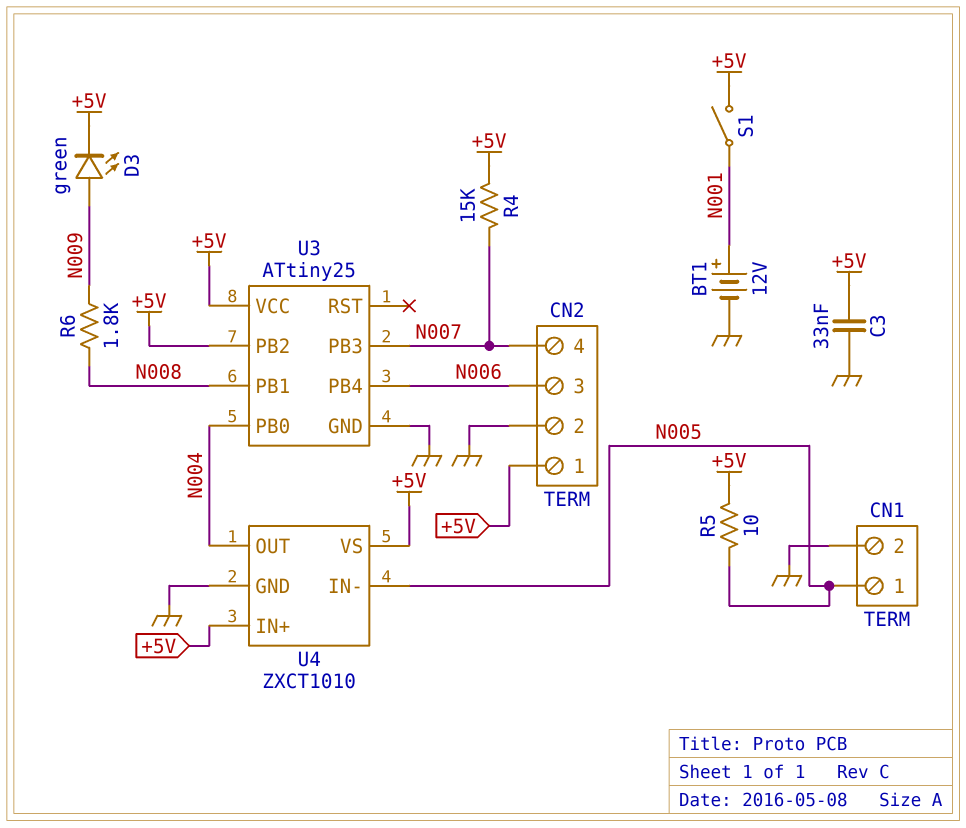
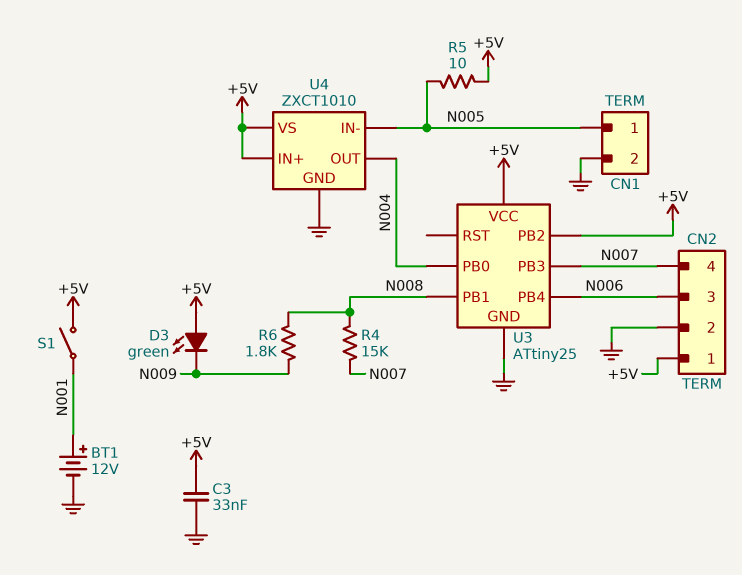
D3: LED green (A N009, K +5V) -> LED green (A +5V, K N009)
R4: 15k (+5V, N007) -> 15k (N007, N008)

